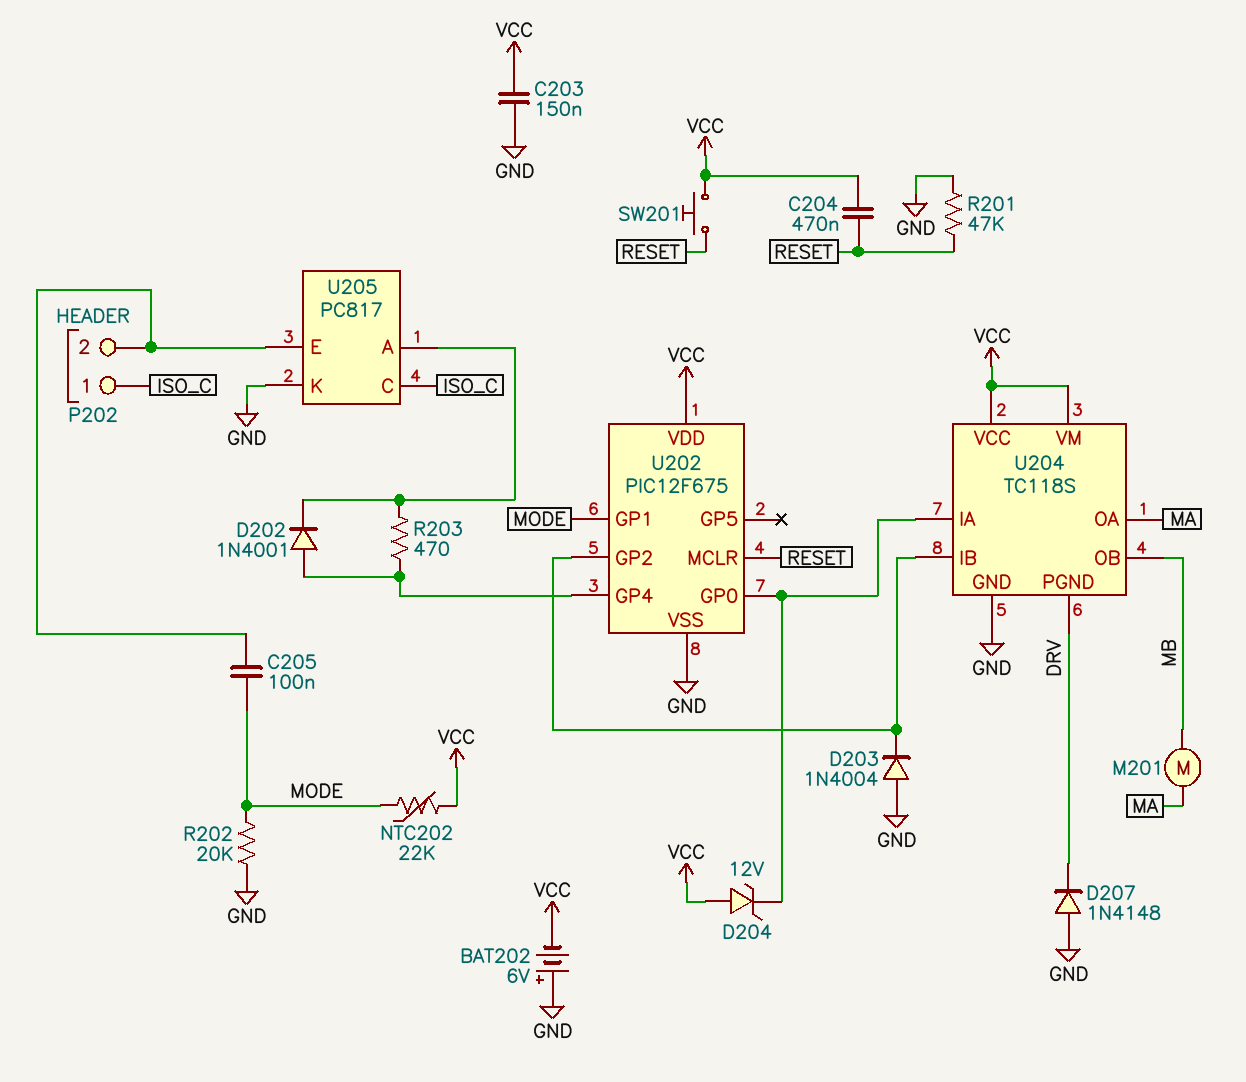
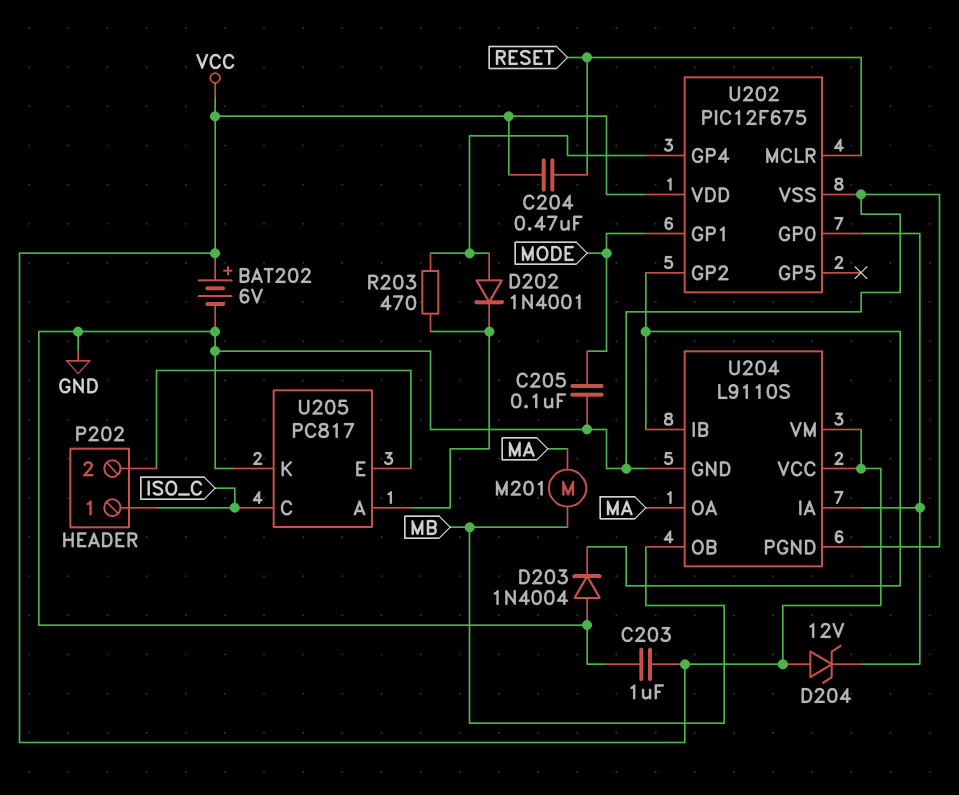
BAT202: 6V (plus GND, minus VCC) -> 6V (plus VCC, minus GND)
C203: 150nF (GND, VCC) -> 1uF (GND, VCC)
C205: 100nF (MODE, P202/2) -> 100nF (GND, MODE)
D207: diode 1N4148 (A GND, K DRV) -> none
NTC202: 22k (MODE, VCC) -> none
R201: 47k (GND, RESET) -> none
R202: 20k (GND, MODE) -> none
SW201: button (RESET, VCC) -> none
U204: TC118S -> L9110S
U204 pin PGND: DRV -> GND

